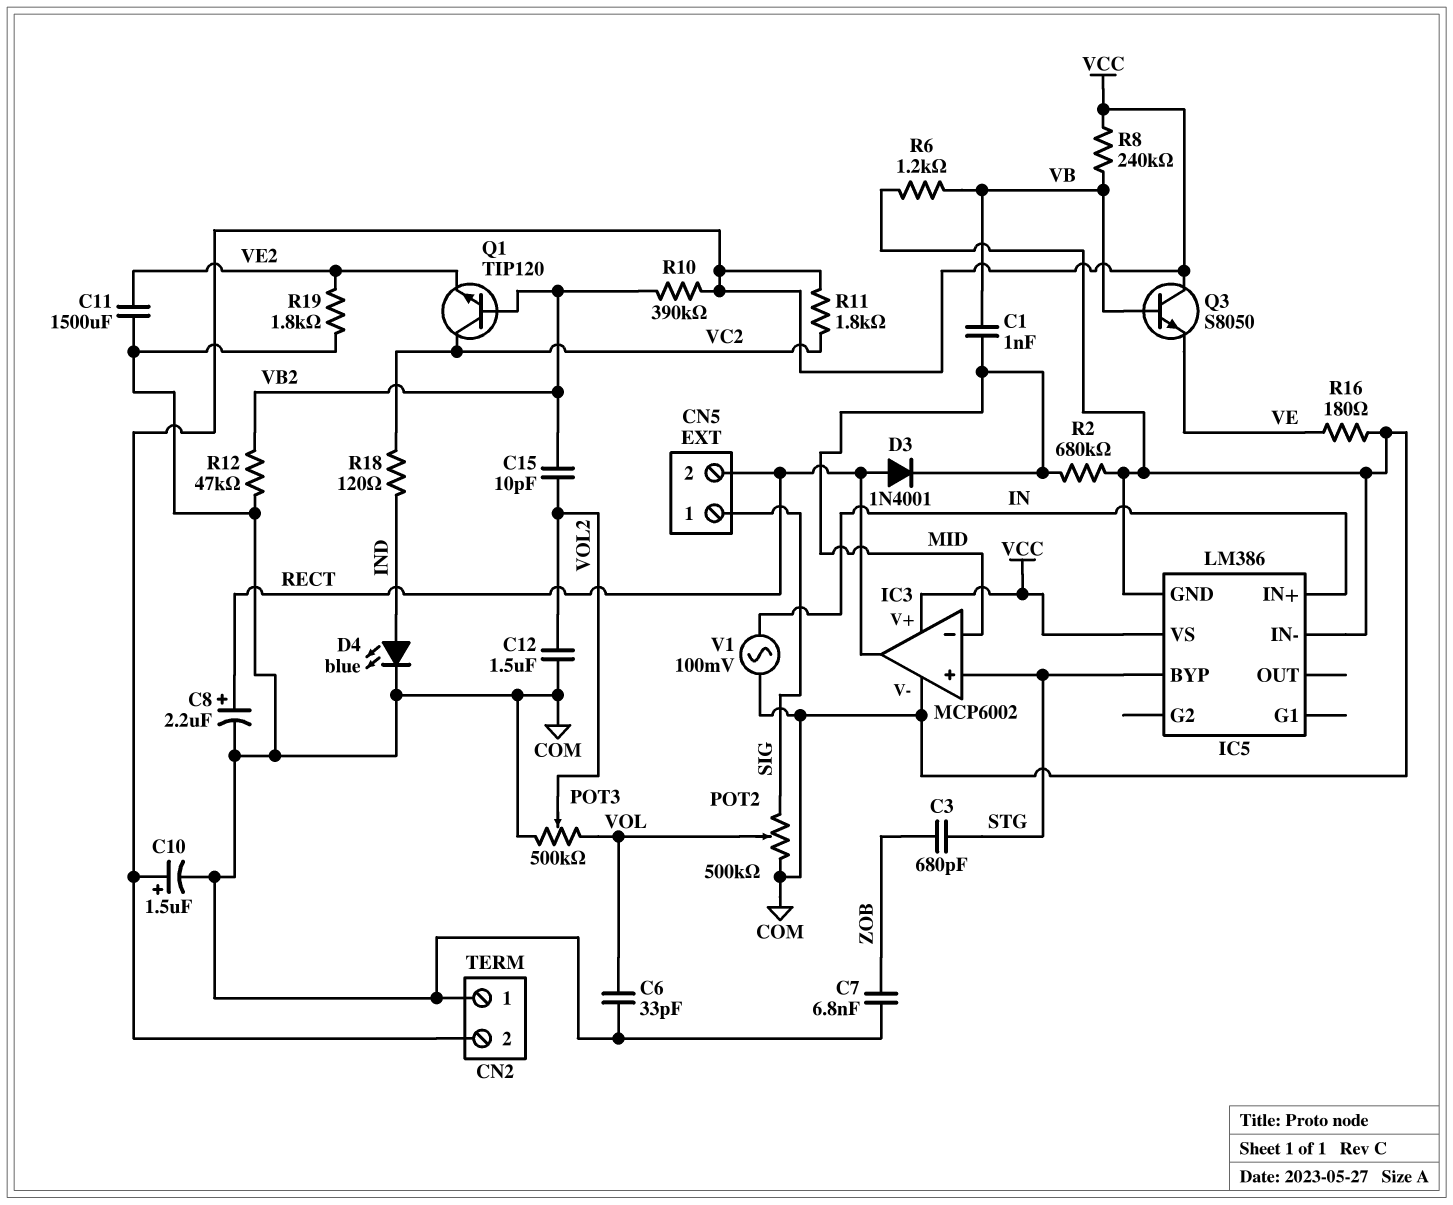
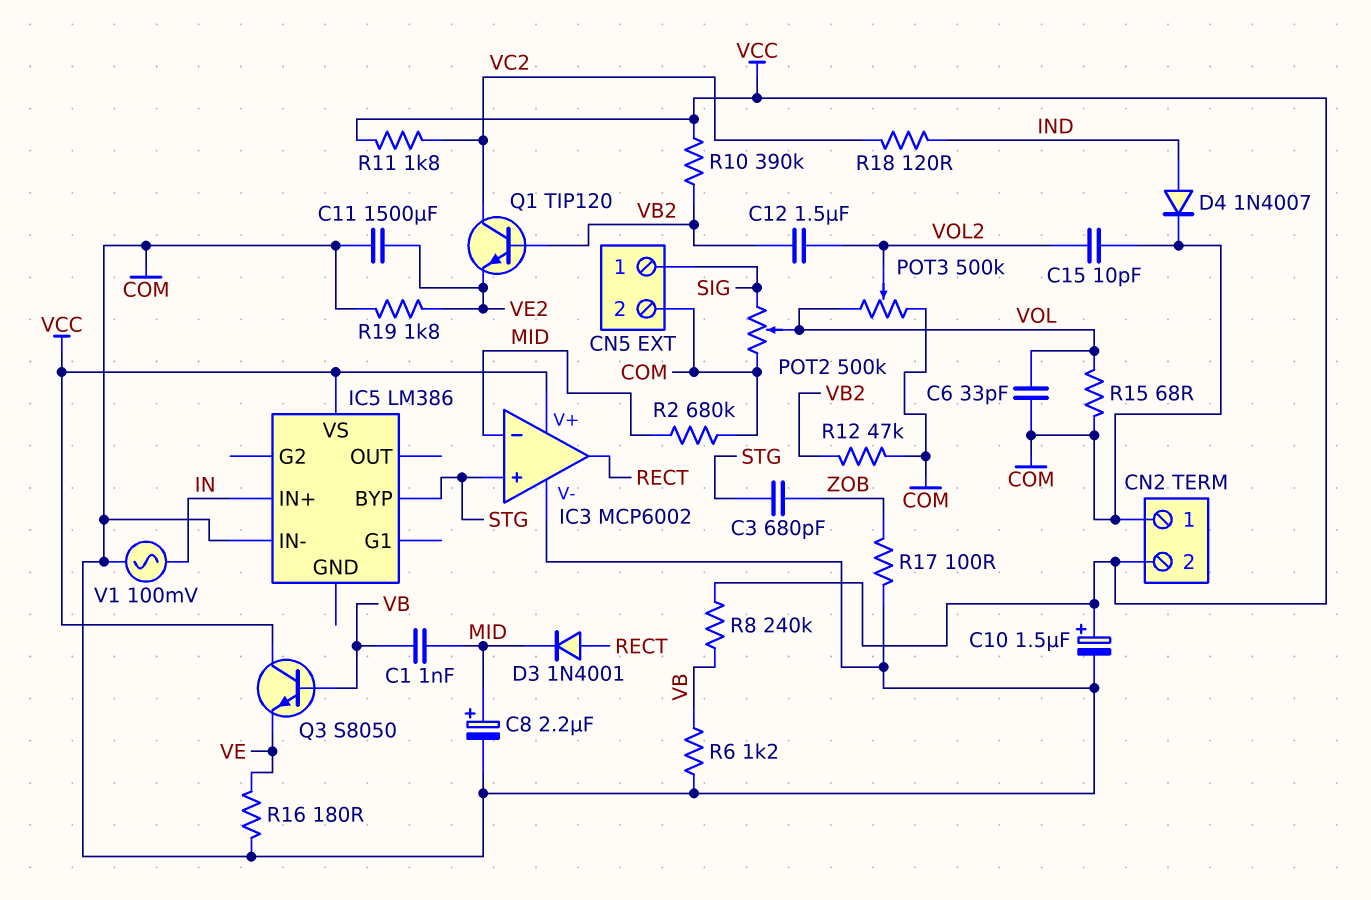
C7: 6.8nF (COM, ZOB) -> none
C8: 2.2uF (plus RECT, minus COM) -> 2.2uF (plus MID, minus COM)
C12: 1.5uF (COM, VOL2) -> 1.5uF (VB2, VOL2)
C15: 10pF (VB2, VOL2) -> 10pF (COM, VOL2)
CN5 pin 2: RECT -> COM
D4: LED blue (A IND, K COM) -> diode 1N4007 (A IND, K COM)
IC5 pin GND: COM -> none
R15: none -> 68 (COM, VOL)
R17: none -> 100 (COM, ZOB)

